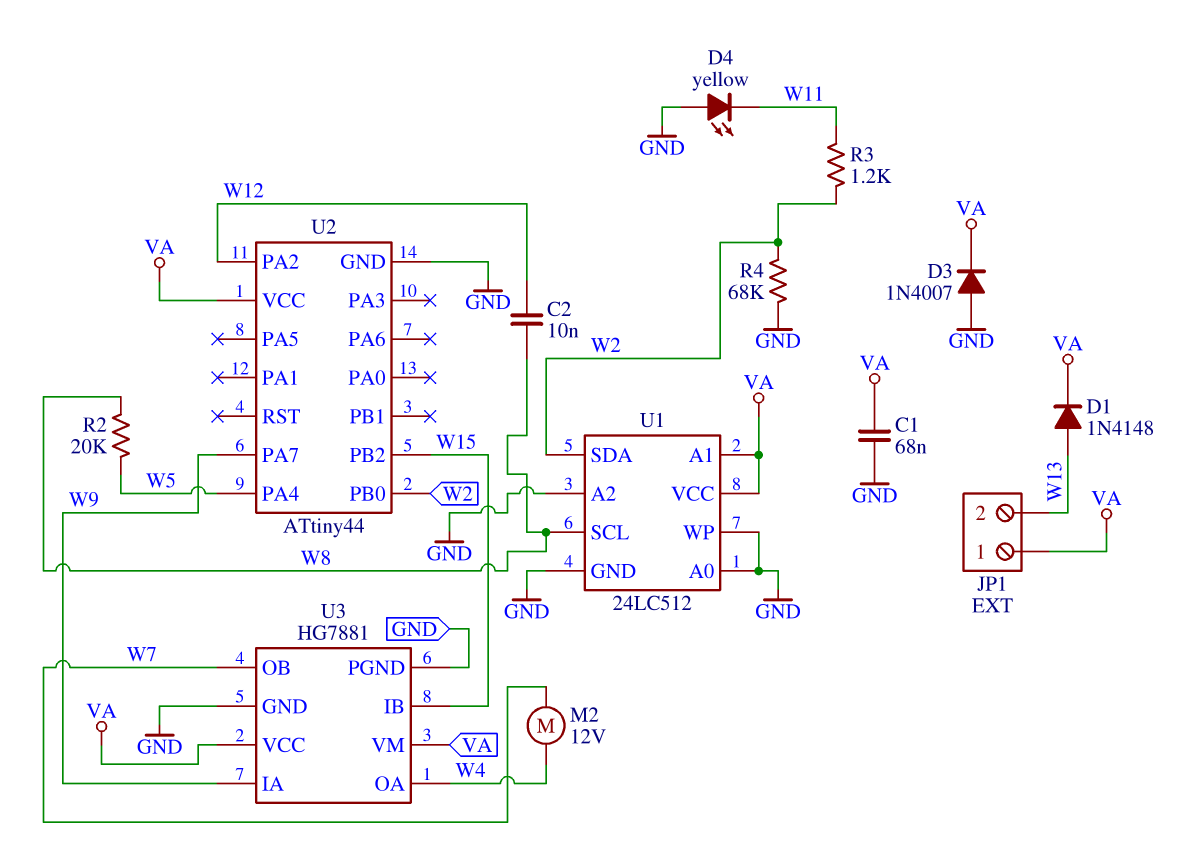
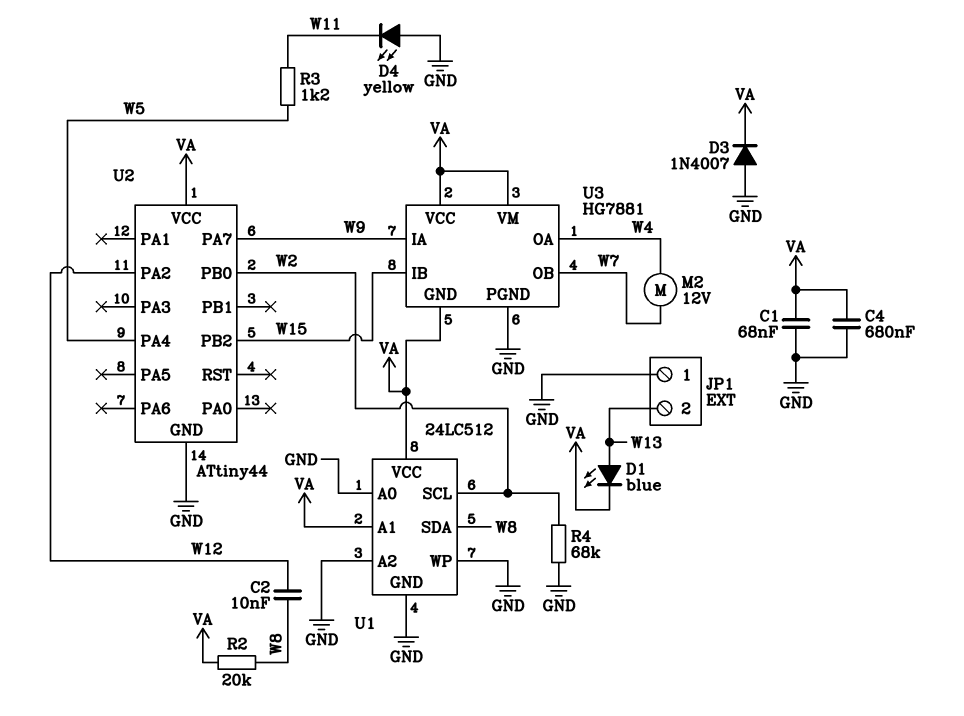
C4: none -> 680nF (GND, VA)
D1: diode 1N4148 (A W13, K VA) -> LED blue (A W13, K VA)
JP1 pin 1: VA -> GND
R2: 20k (W5, W8) -> 20k (VA, W8)
R3: 1.2k (W2, W11) -> 1.2k (W5, W11)
U1 pin SCL: W8 -> W2
U1 pin SDA: W2 -> W8
U3 pin GND: GND -> VA

